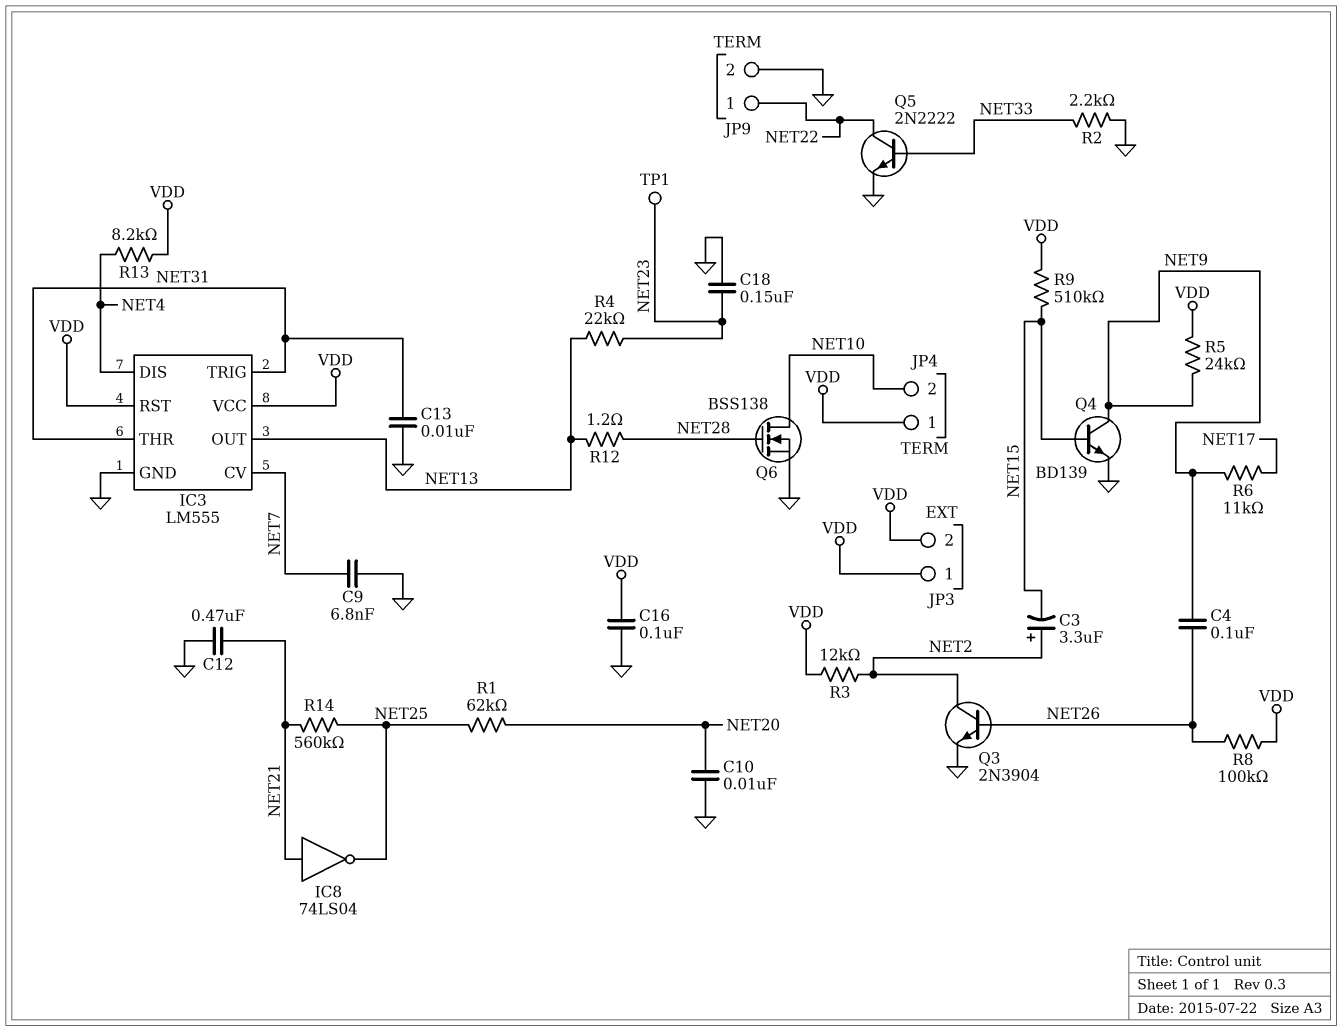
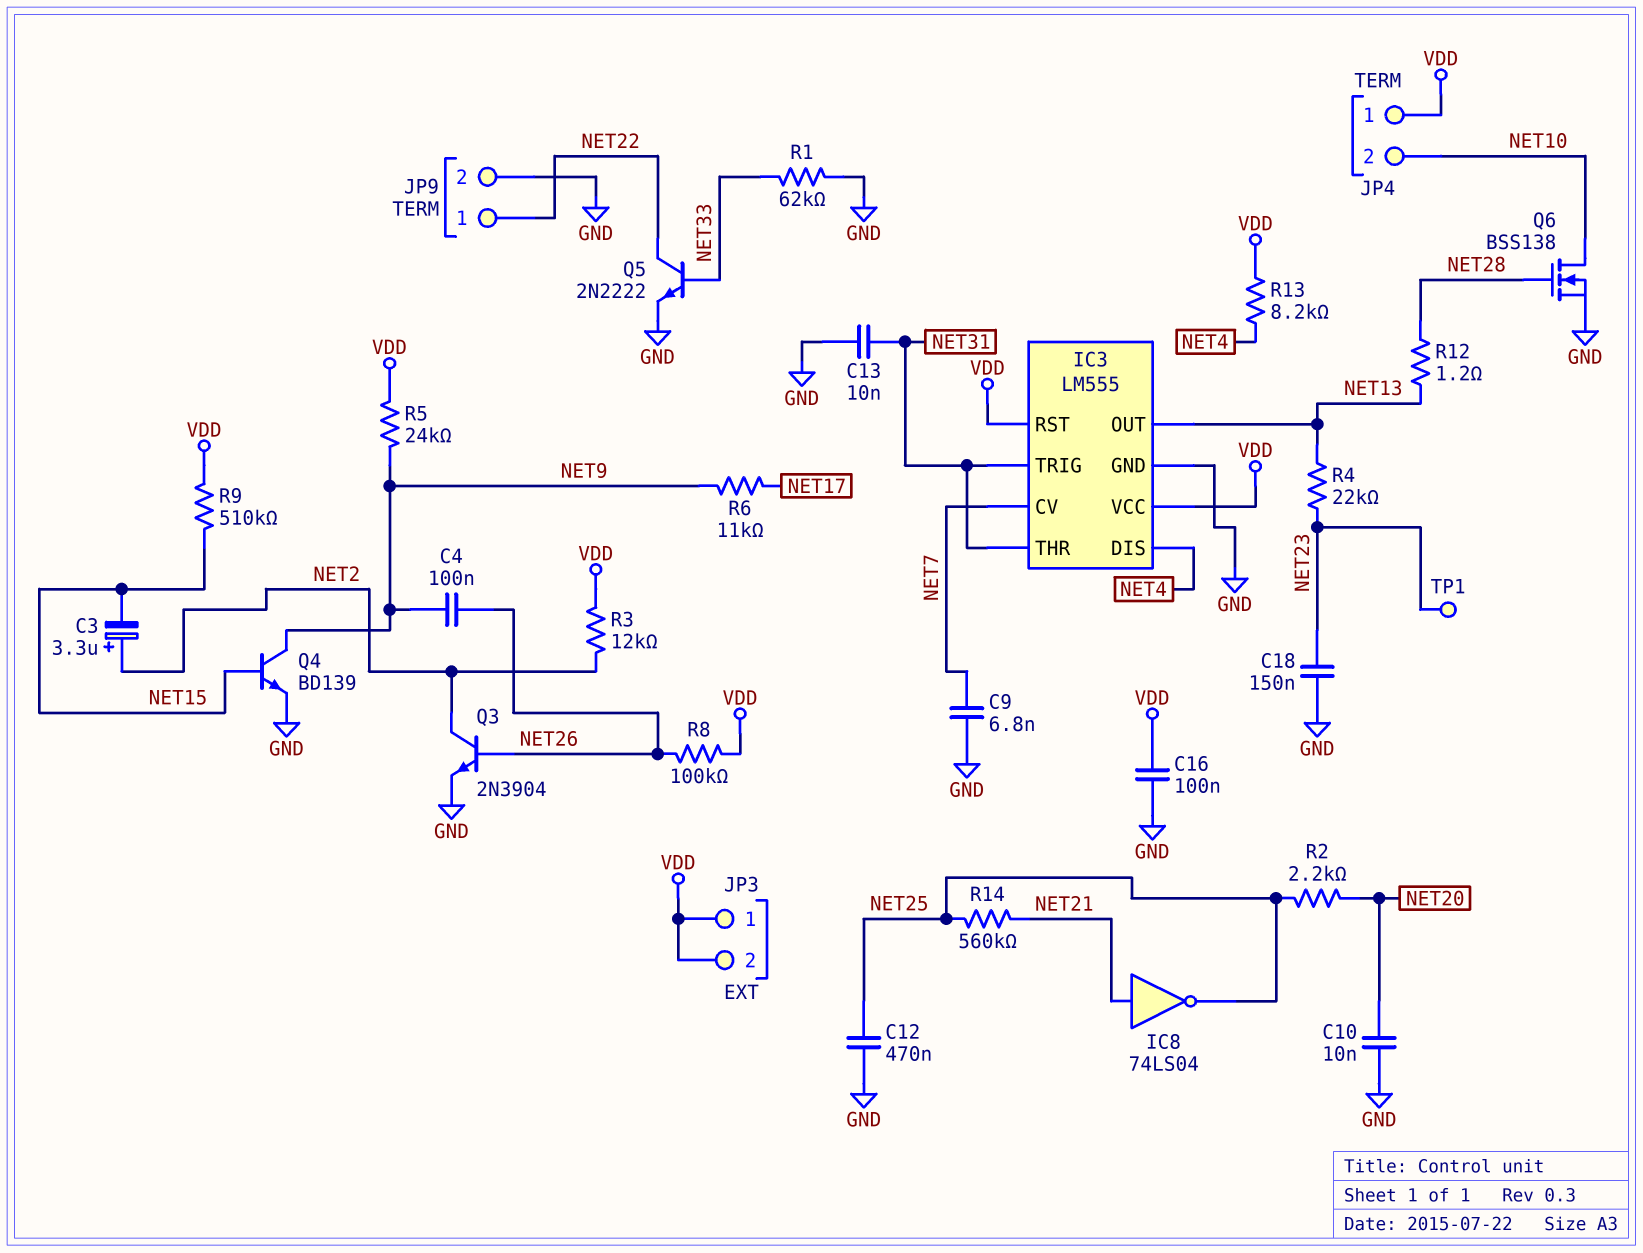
C12: 470nF (GND, NET21) -> 470nF (GND, NET25)
R1: 62k (NET20, NET25) -> 62k (GND, NET33)
R2: 2.2k (GND, NET33) -> 2.2k (NET20, NET25)

